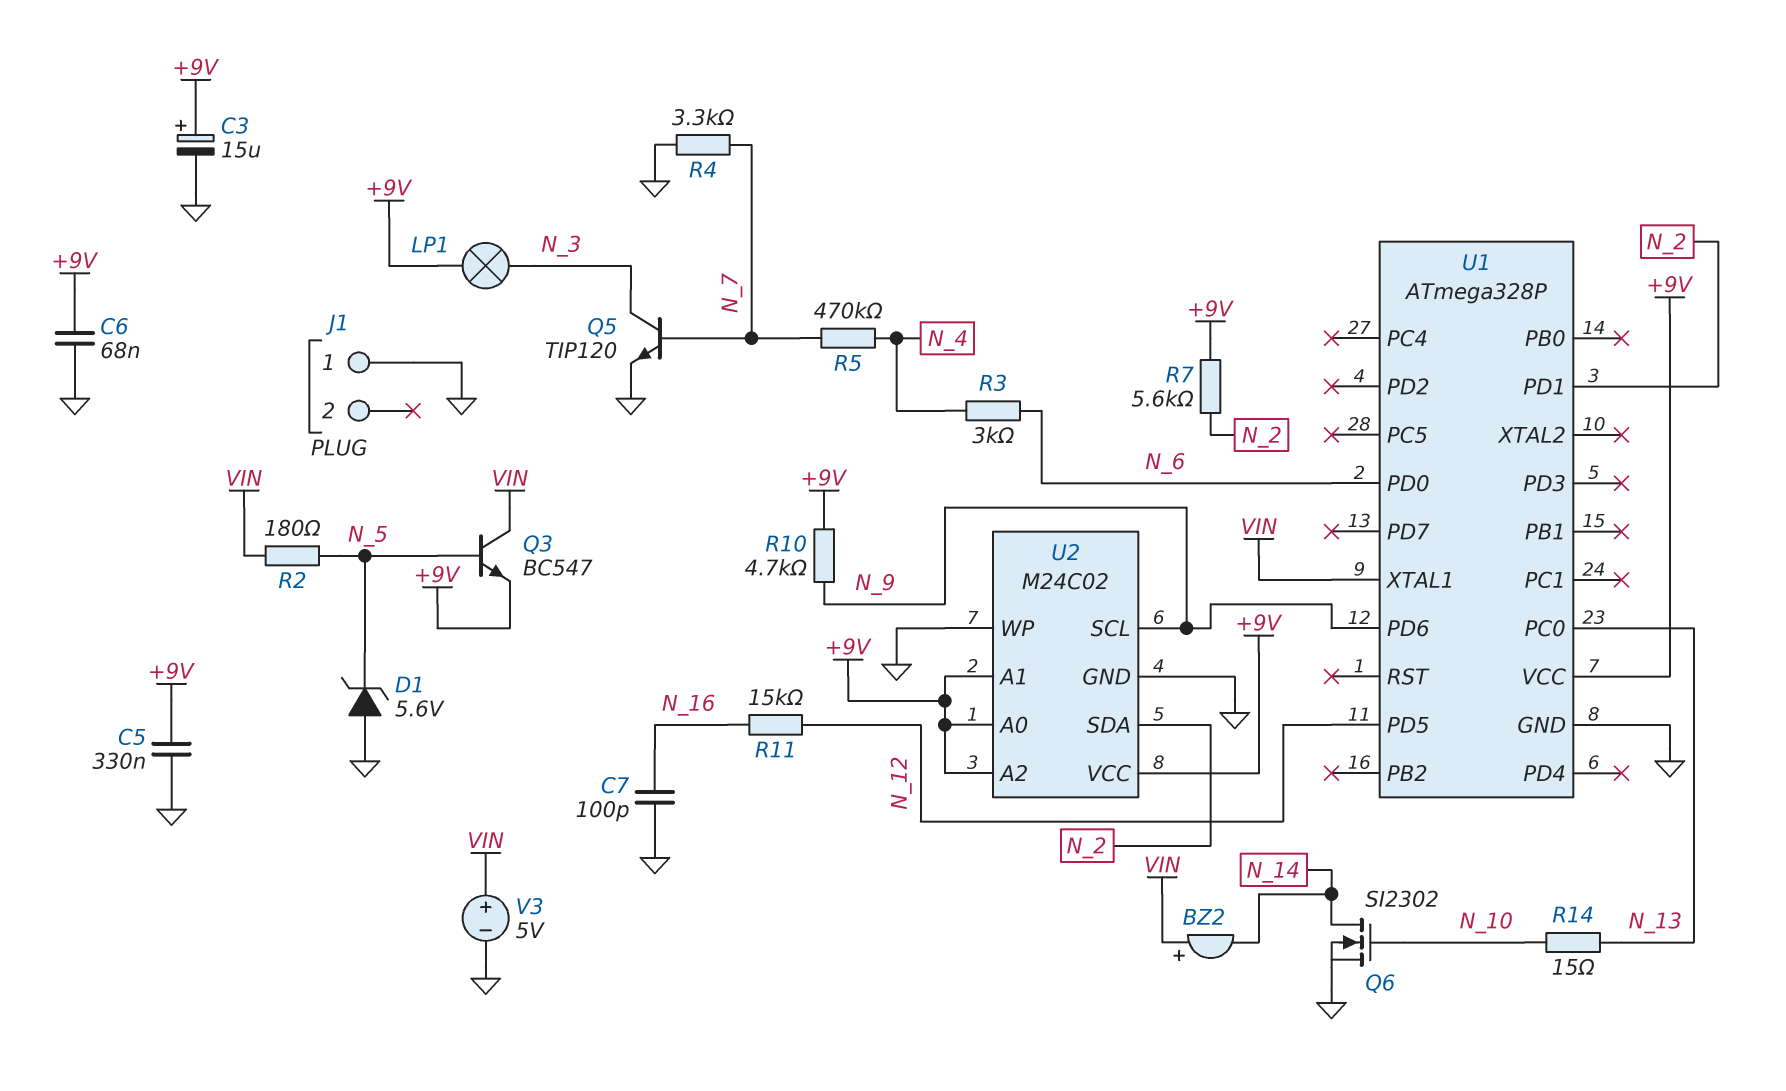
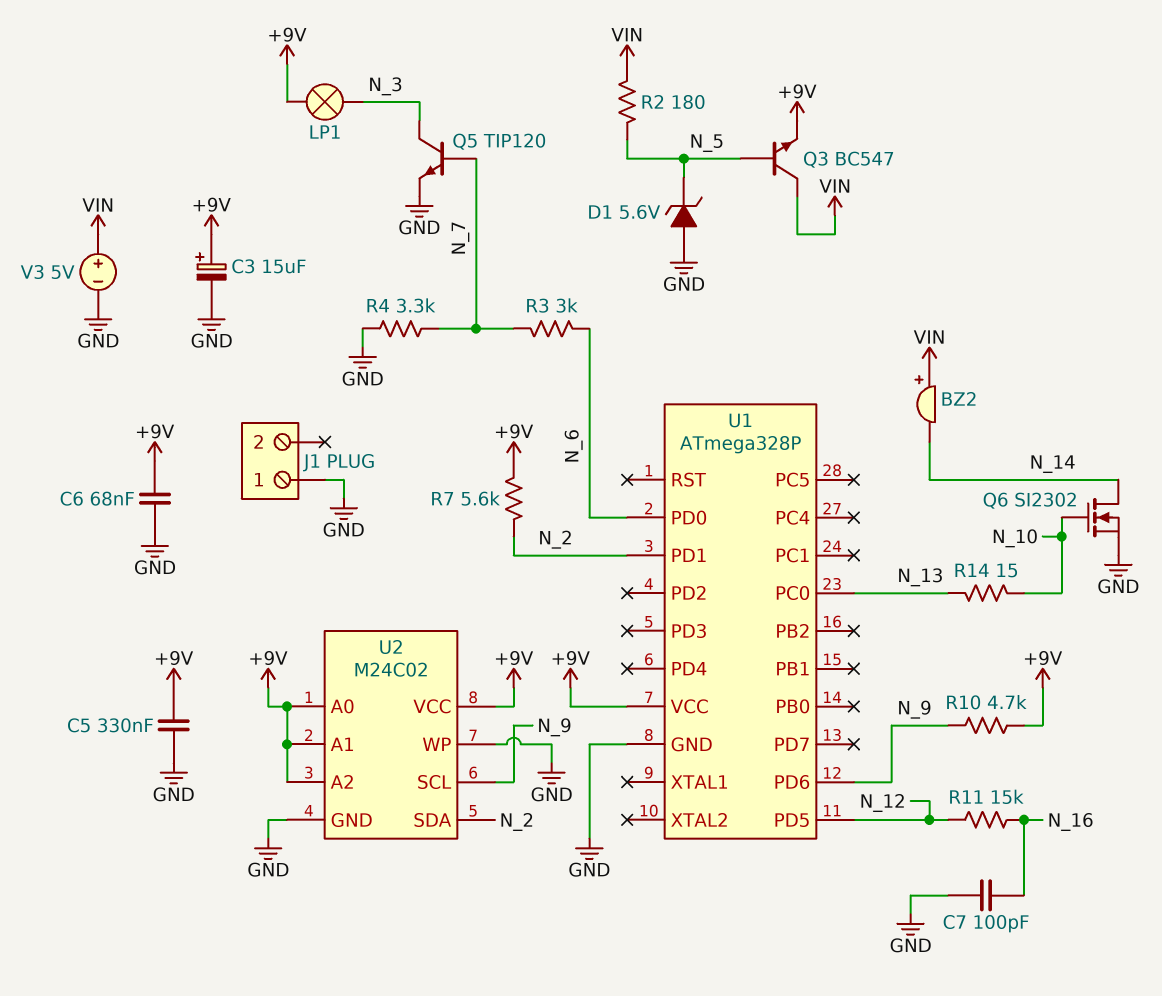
R3: 3k (N_4, N_6) -> 3k (N_6, N_7)
R5: 470k (N_4, N_7) -> none
U1 pin XTAL1: VIN -> none

